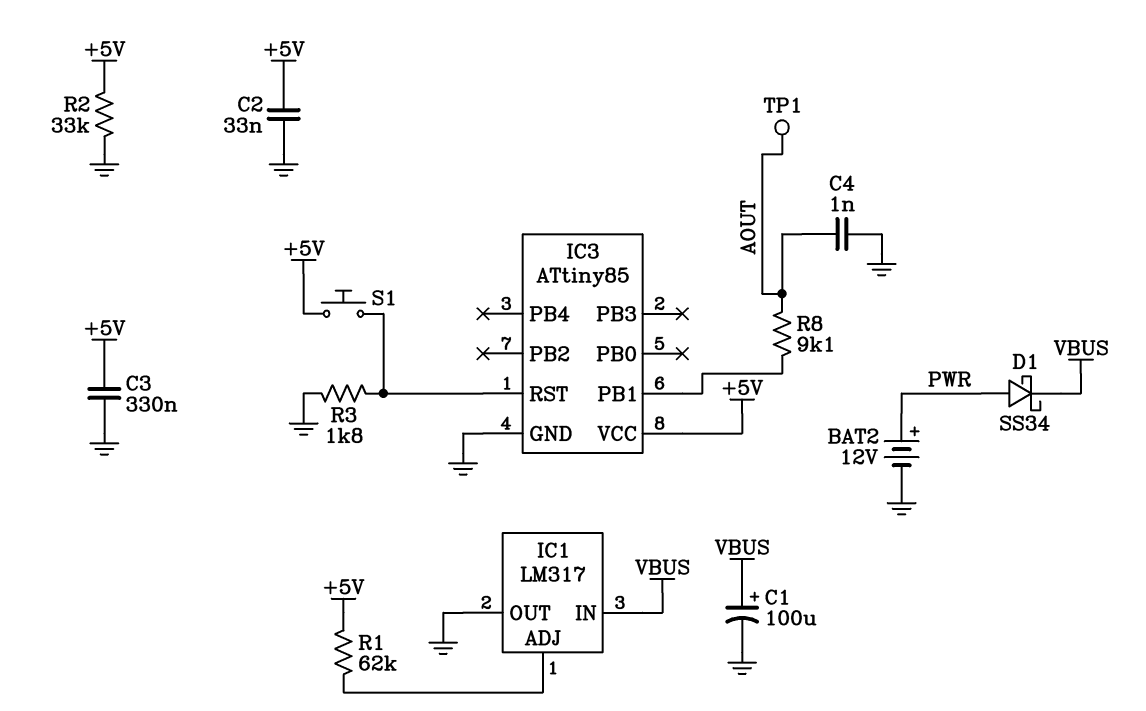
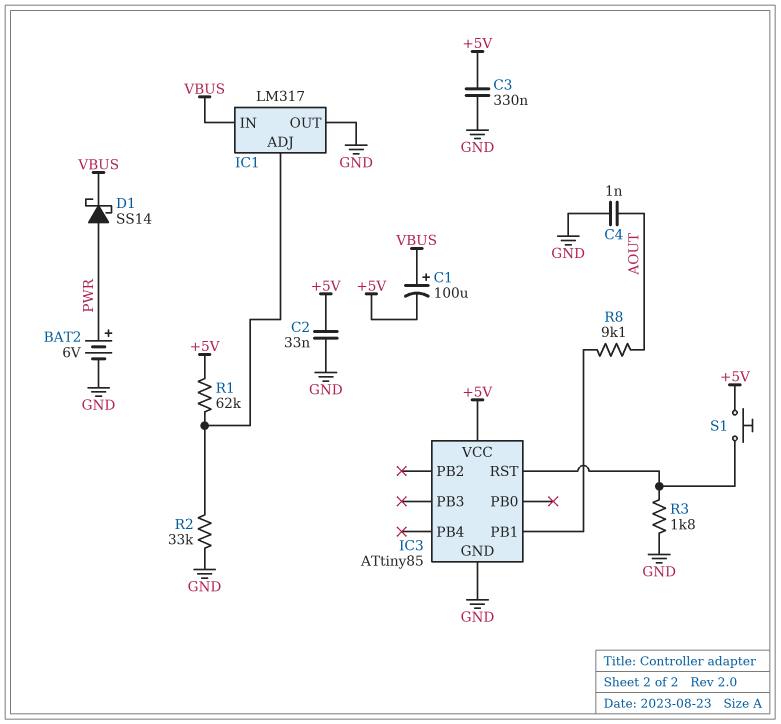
BAT2: 12V (plus PWR, minus GND) -> 6V (plus PWR, minus GND)
C1: 100uF (plus VBUS, minus GND) -> 100uF (plus VBUS, minus +5V)
D1: schottky SS34 (A PWR, K VBUS) -> schottky SS14 (A PWR, K VBUS)
R2: 33k (+5V, GND) -> 33k (GND, IC1/ADJ)
TP1: test point (AOUT) -> none

